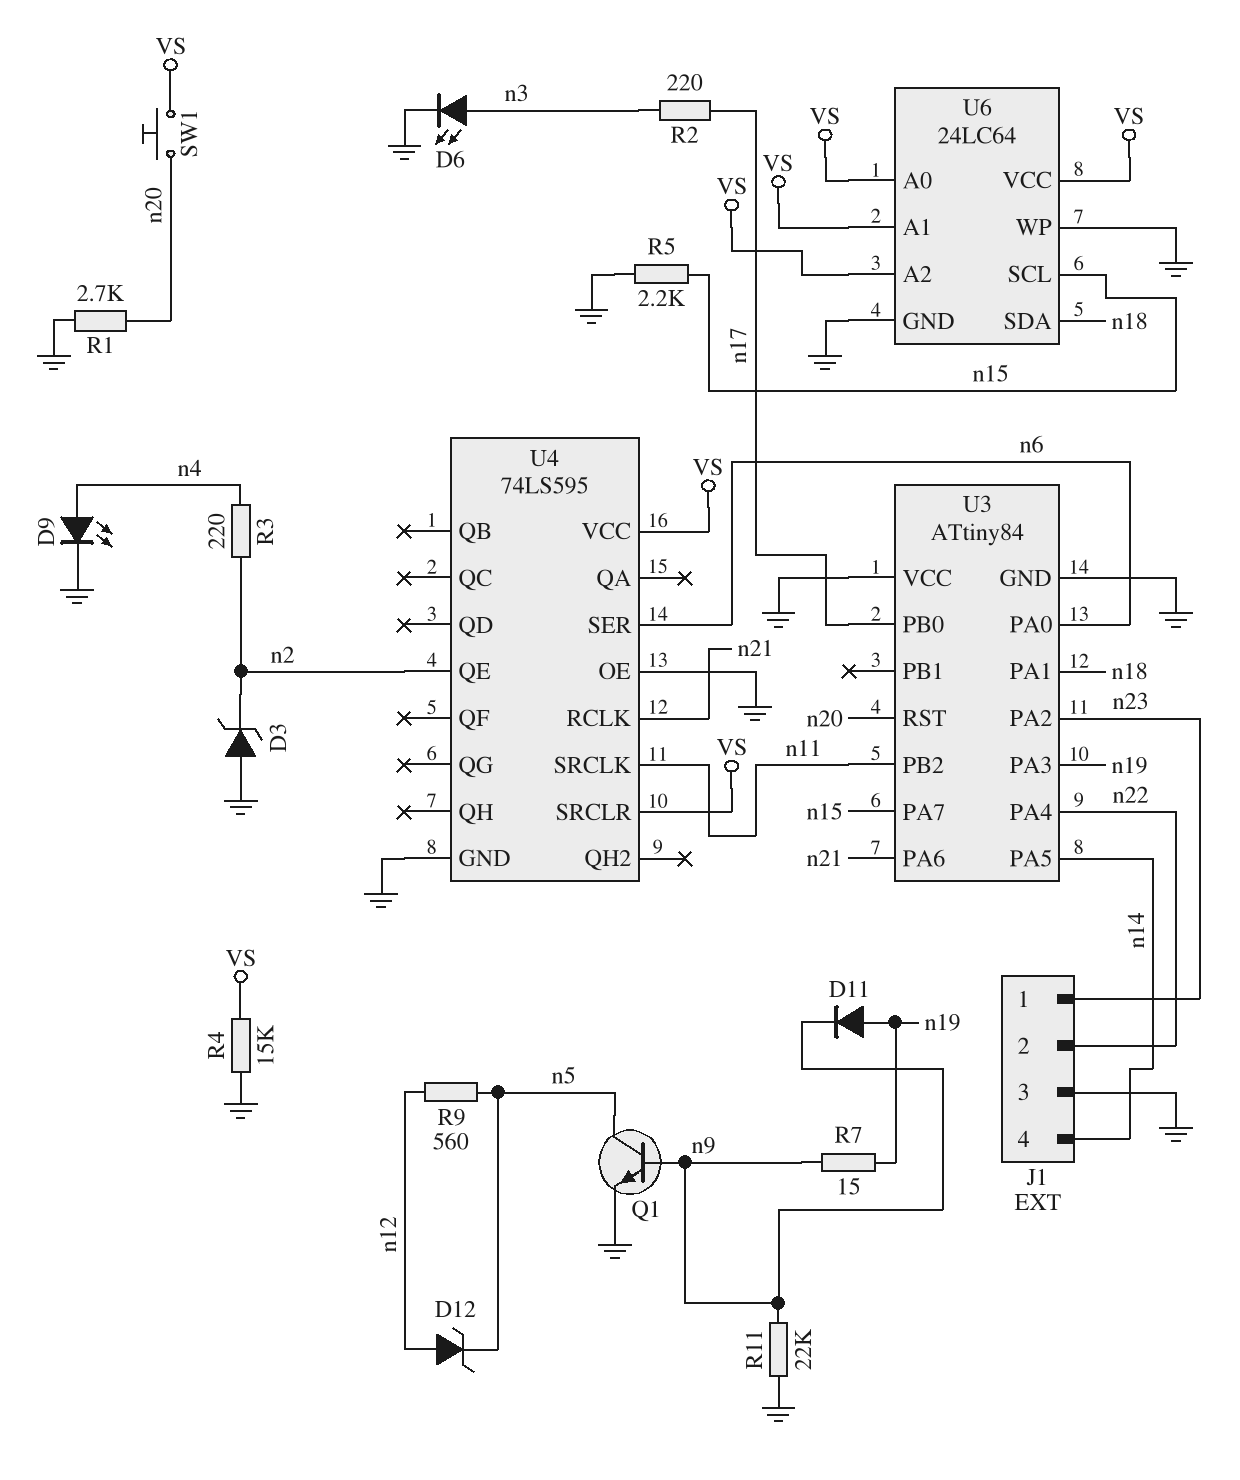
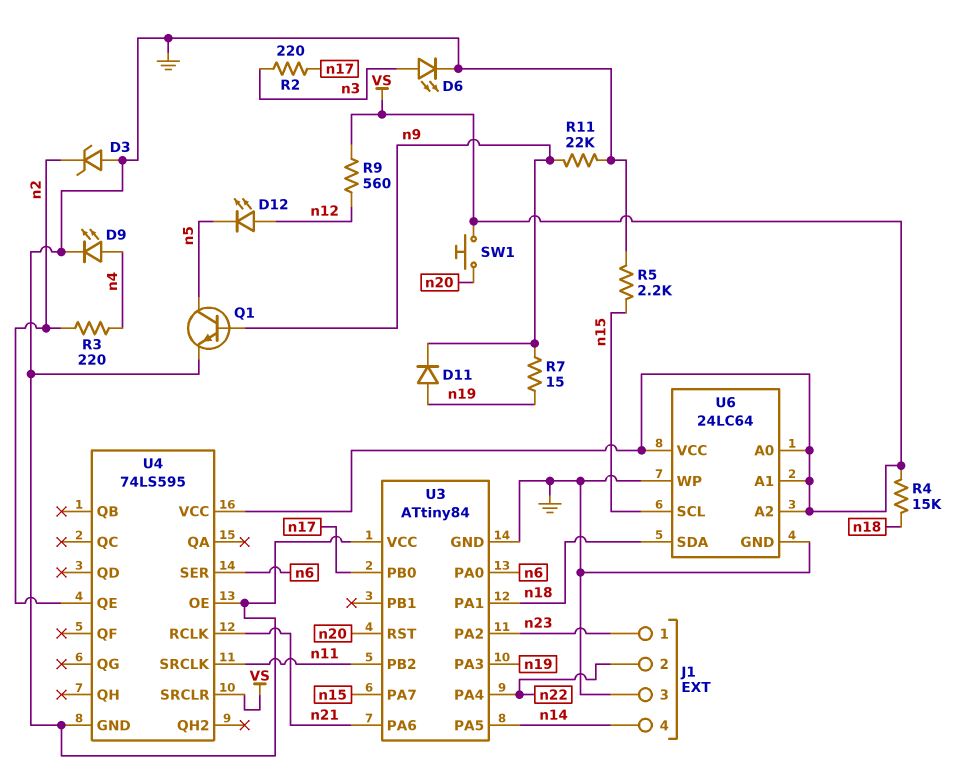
D12: zener (A n12, K n5) -> LED (A n12, K n5)
R1: 2.7k (GND, n20) -> none
R4: 15k (GND, VS) -> 15k (VS, n18)
R9: 560 (n5, n12) -> 560 (VS, n12)

